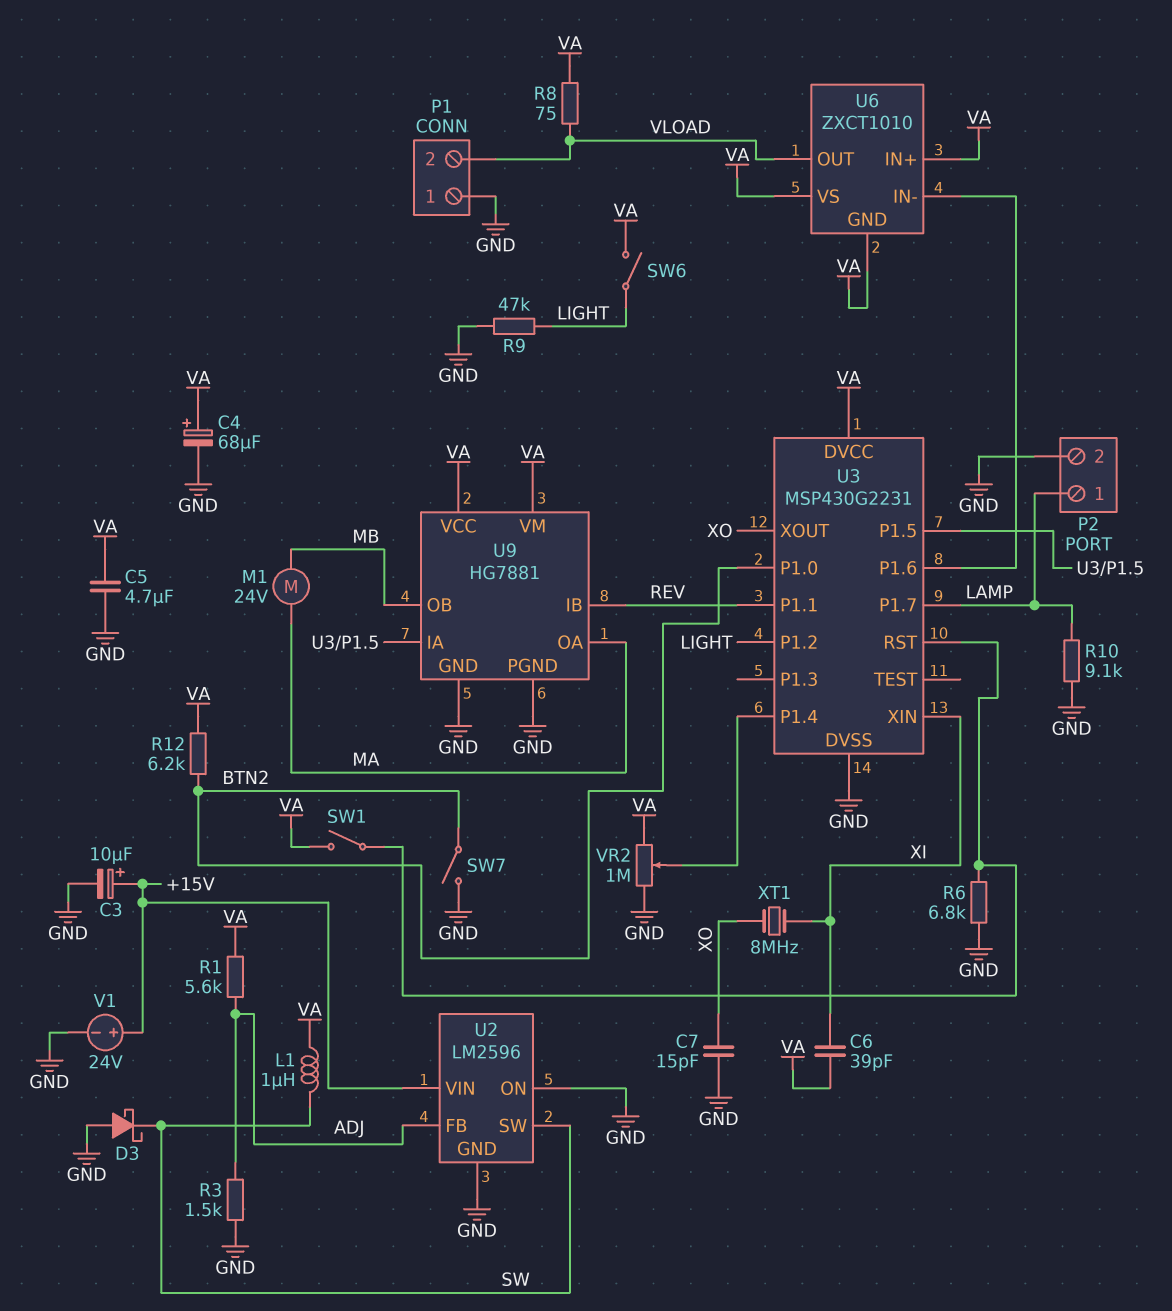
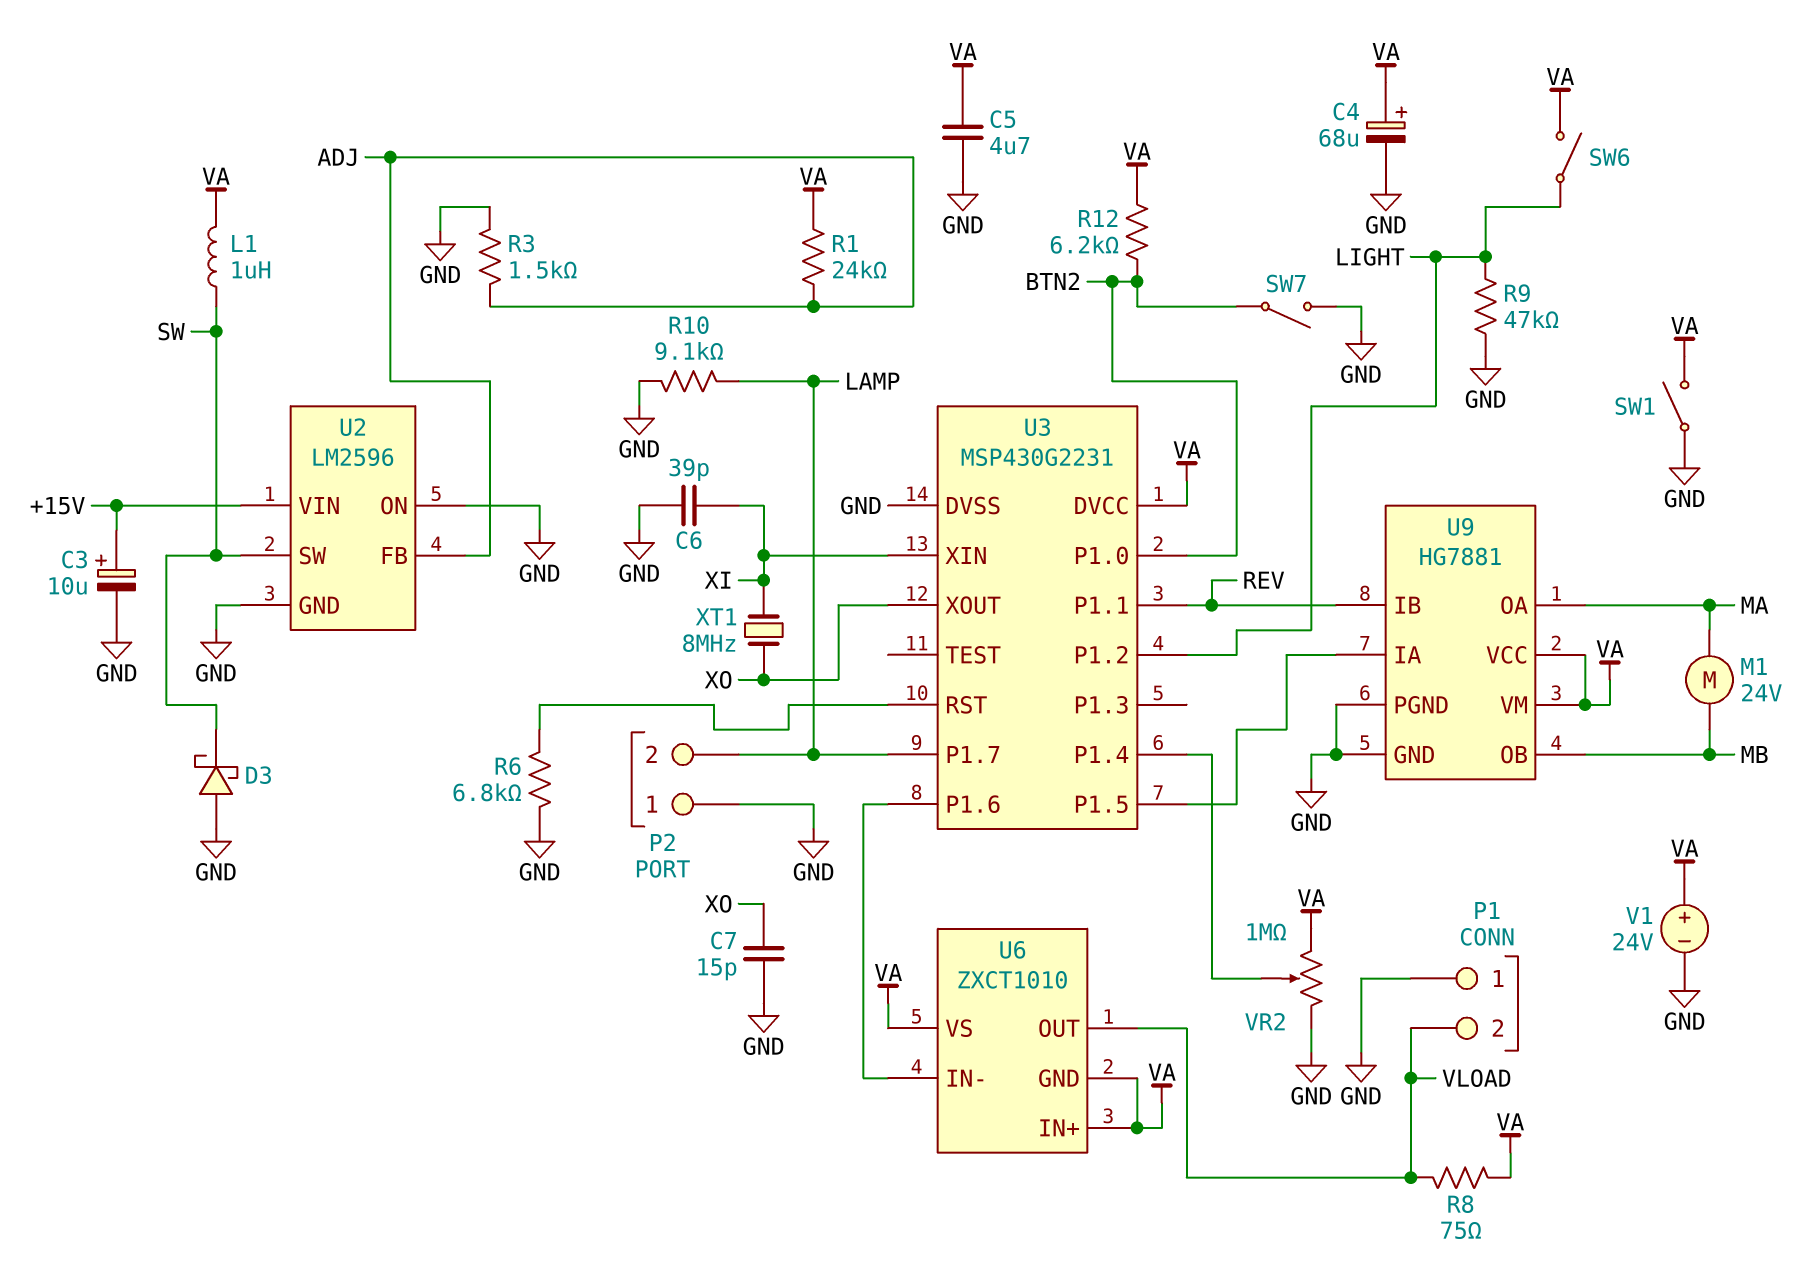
C6: 39pF (VA, XI) -> 39pF (GND, XI)
P2 pin 1: LAMP -> GND
P2 pin 2: GND -> LAMP
R1: 5.6k (ADJ, VA) -> 24k (ADJ, VA)
SW1: switch (U3/RST, VA) -> switch (GND, VA)
V1: 24V (plus +15V, minus GND) -> 24V (plus VA, minus GND)

